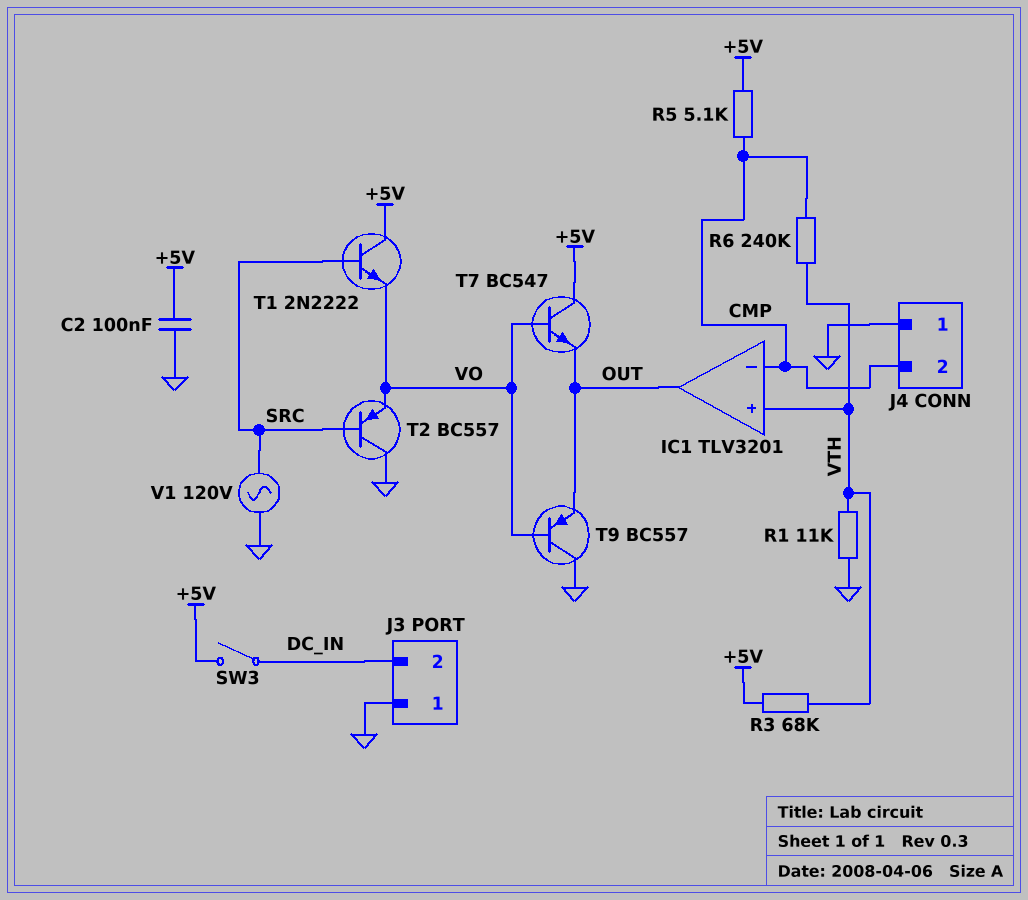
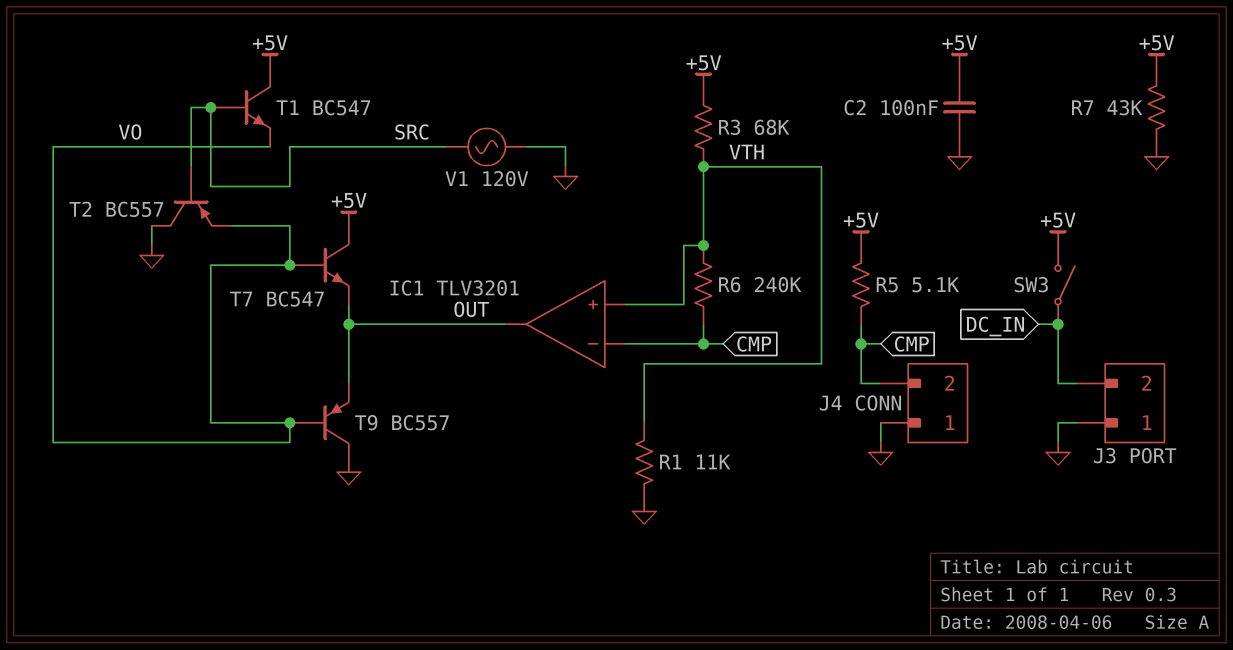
R7: none -> 43k (+5V, GND)
T1: NPN 2N2222 (B SRC, C +5V, E VO) -> NPN BC547 (B SRC, C +5V, E VO)

